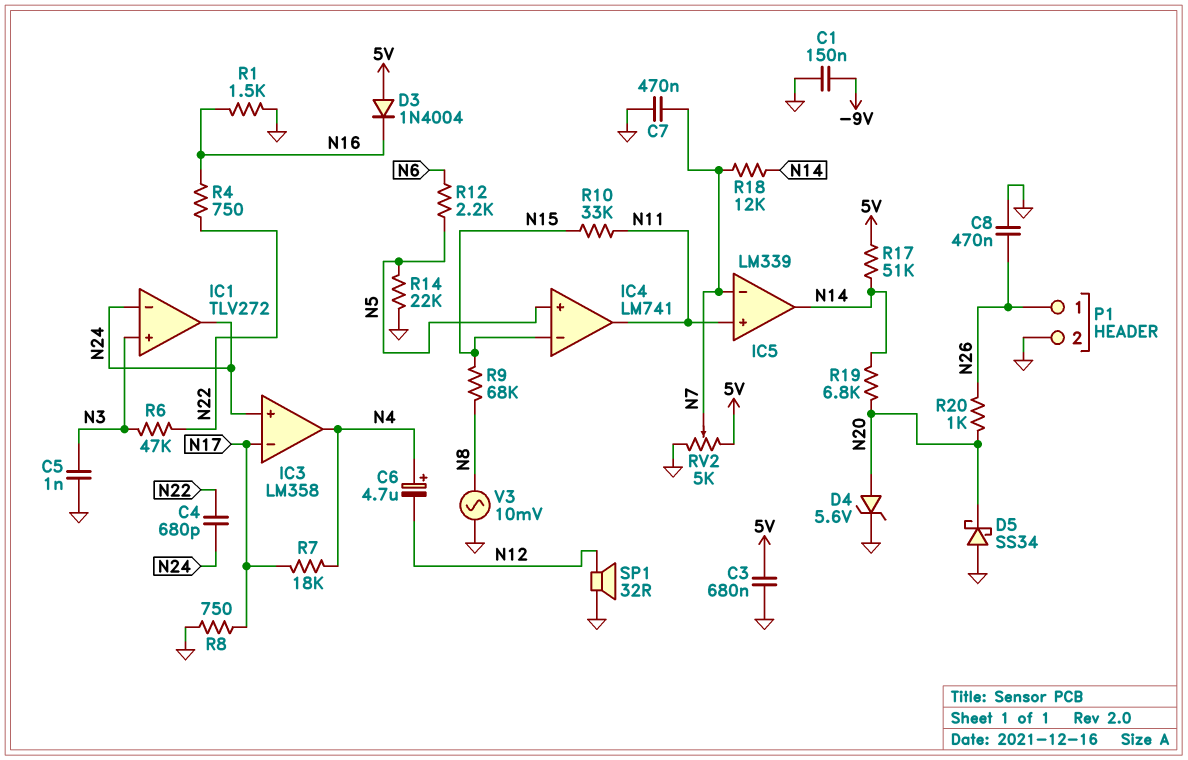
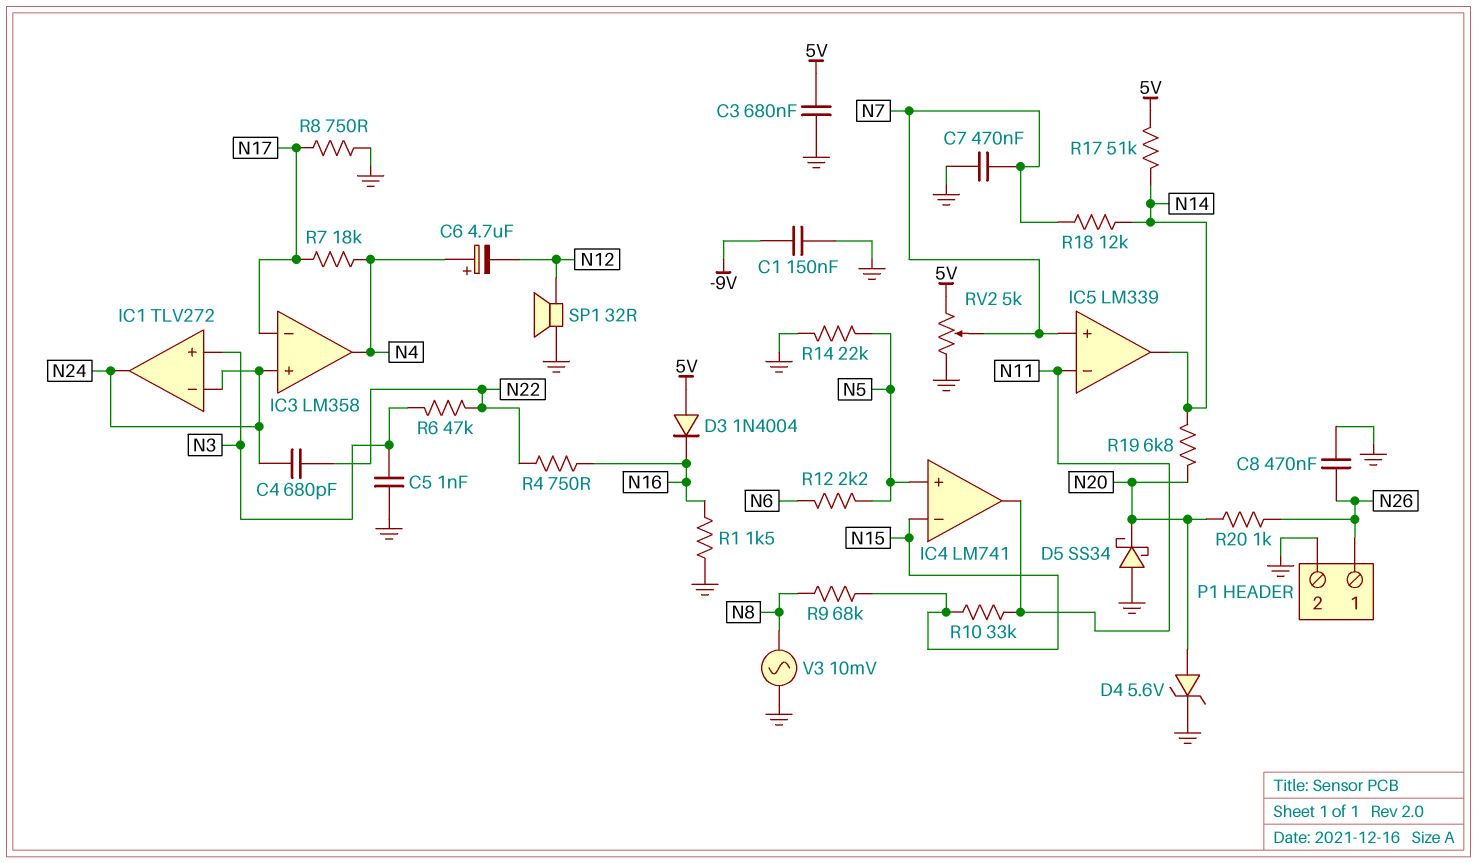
IC5 pin in+: N11 -> N7
IC5 pin in-: N7 -> N11

